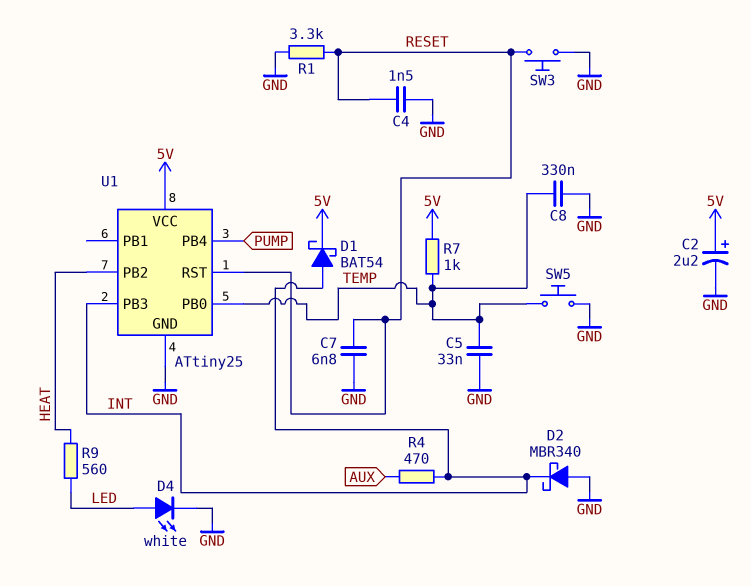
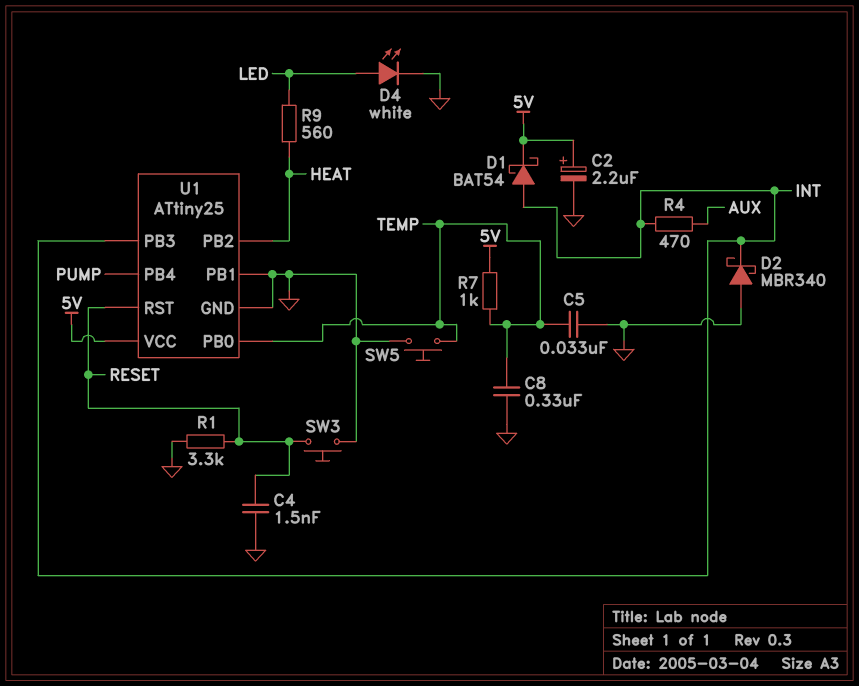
C7: 6.8nF (GND, RESET) -> none
U1 pin PB1: none -> GND

